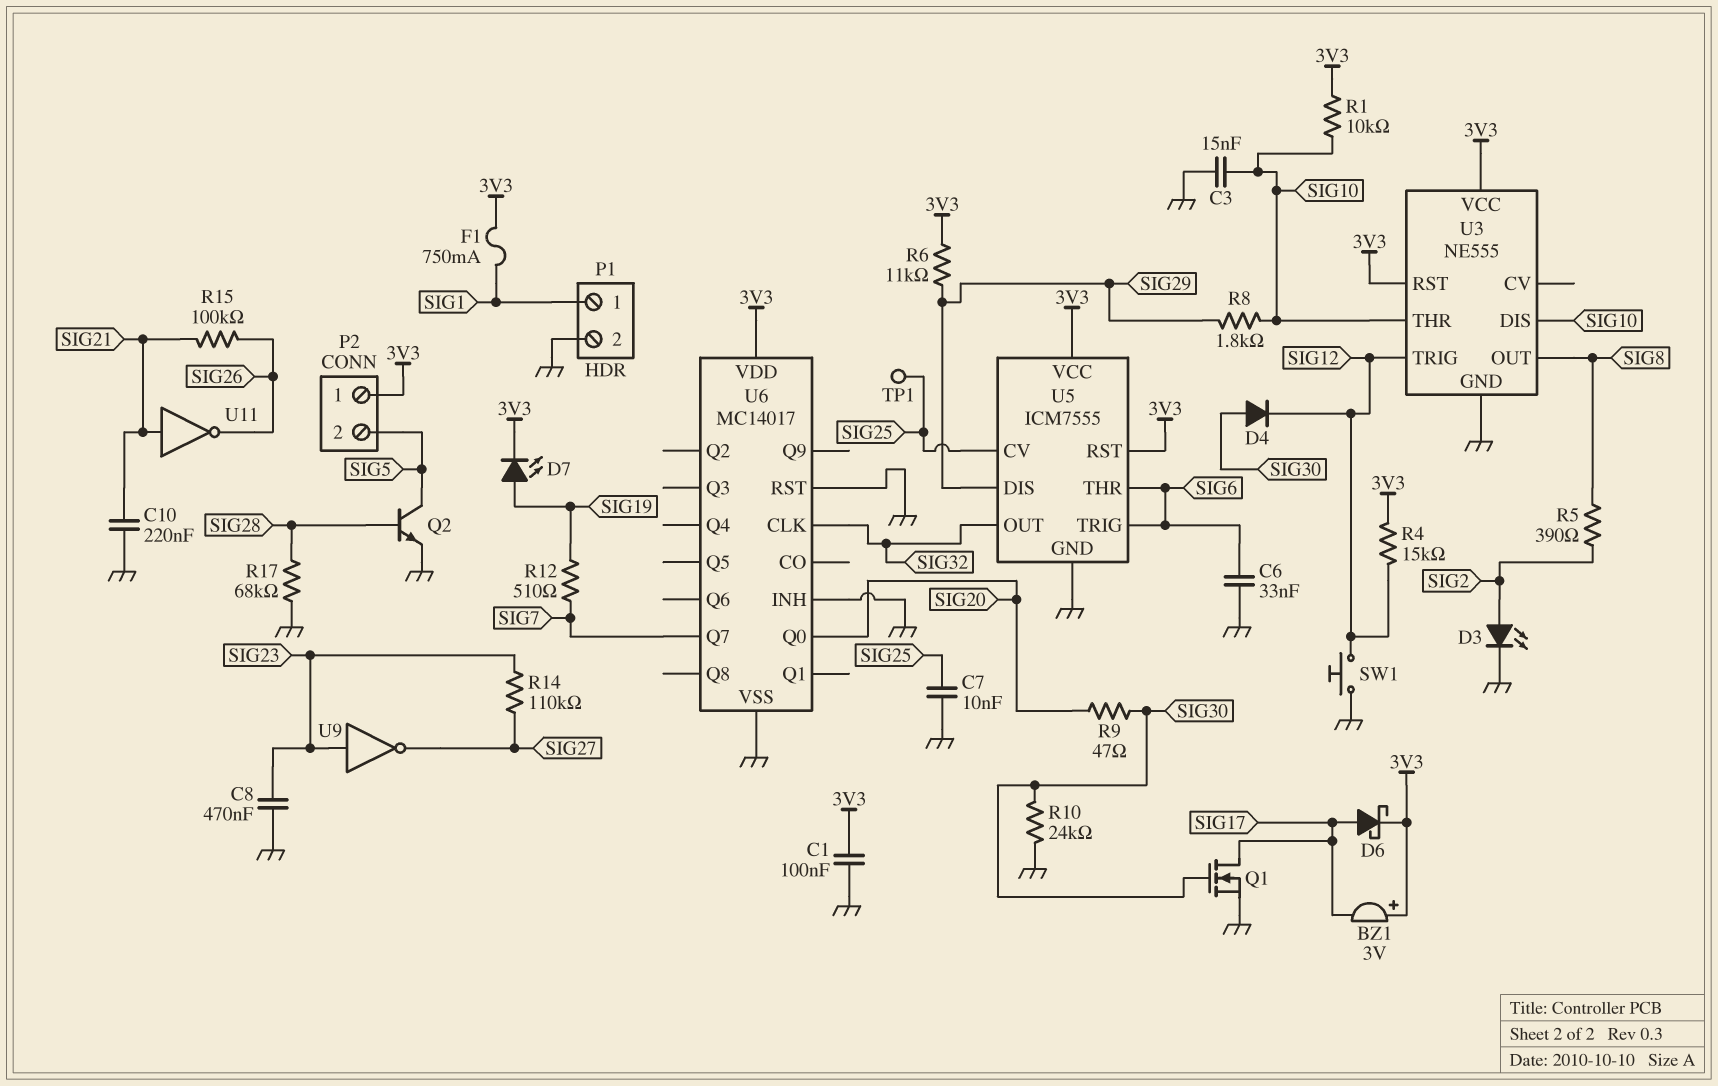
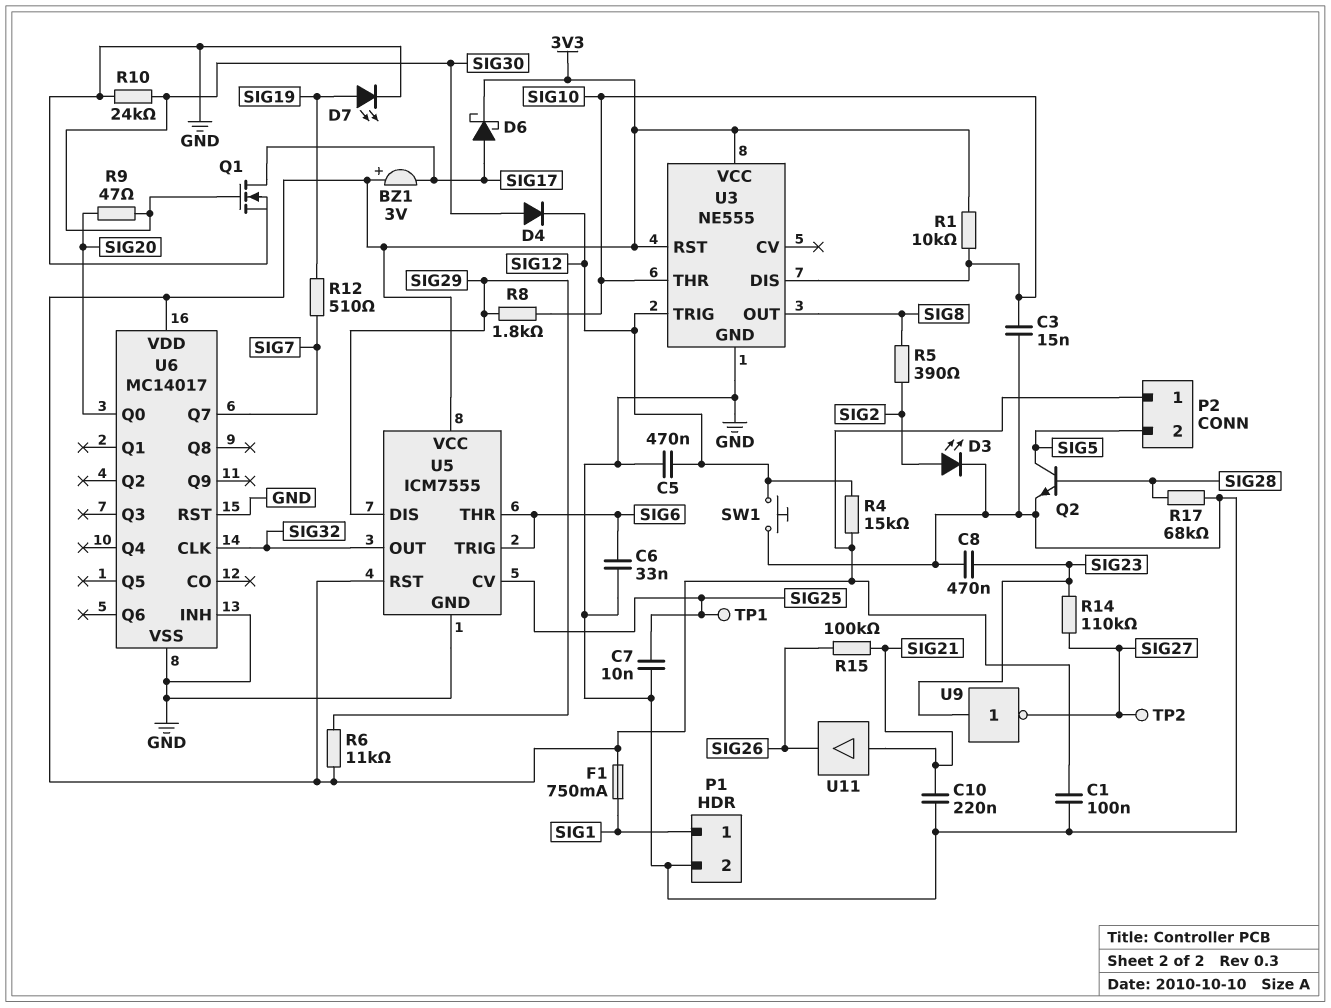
C5: none -> 470nF (GND, SIG12)
D7: LED (A SIG19, K 3V3) -> LED (A SIG19, K GND)
TP2: none -> test point (SIG27)
U11: NOT (in SIG21, out SIG26) -> buffer (in SIG21, out SIG26)

